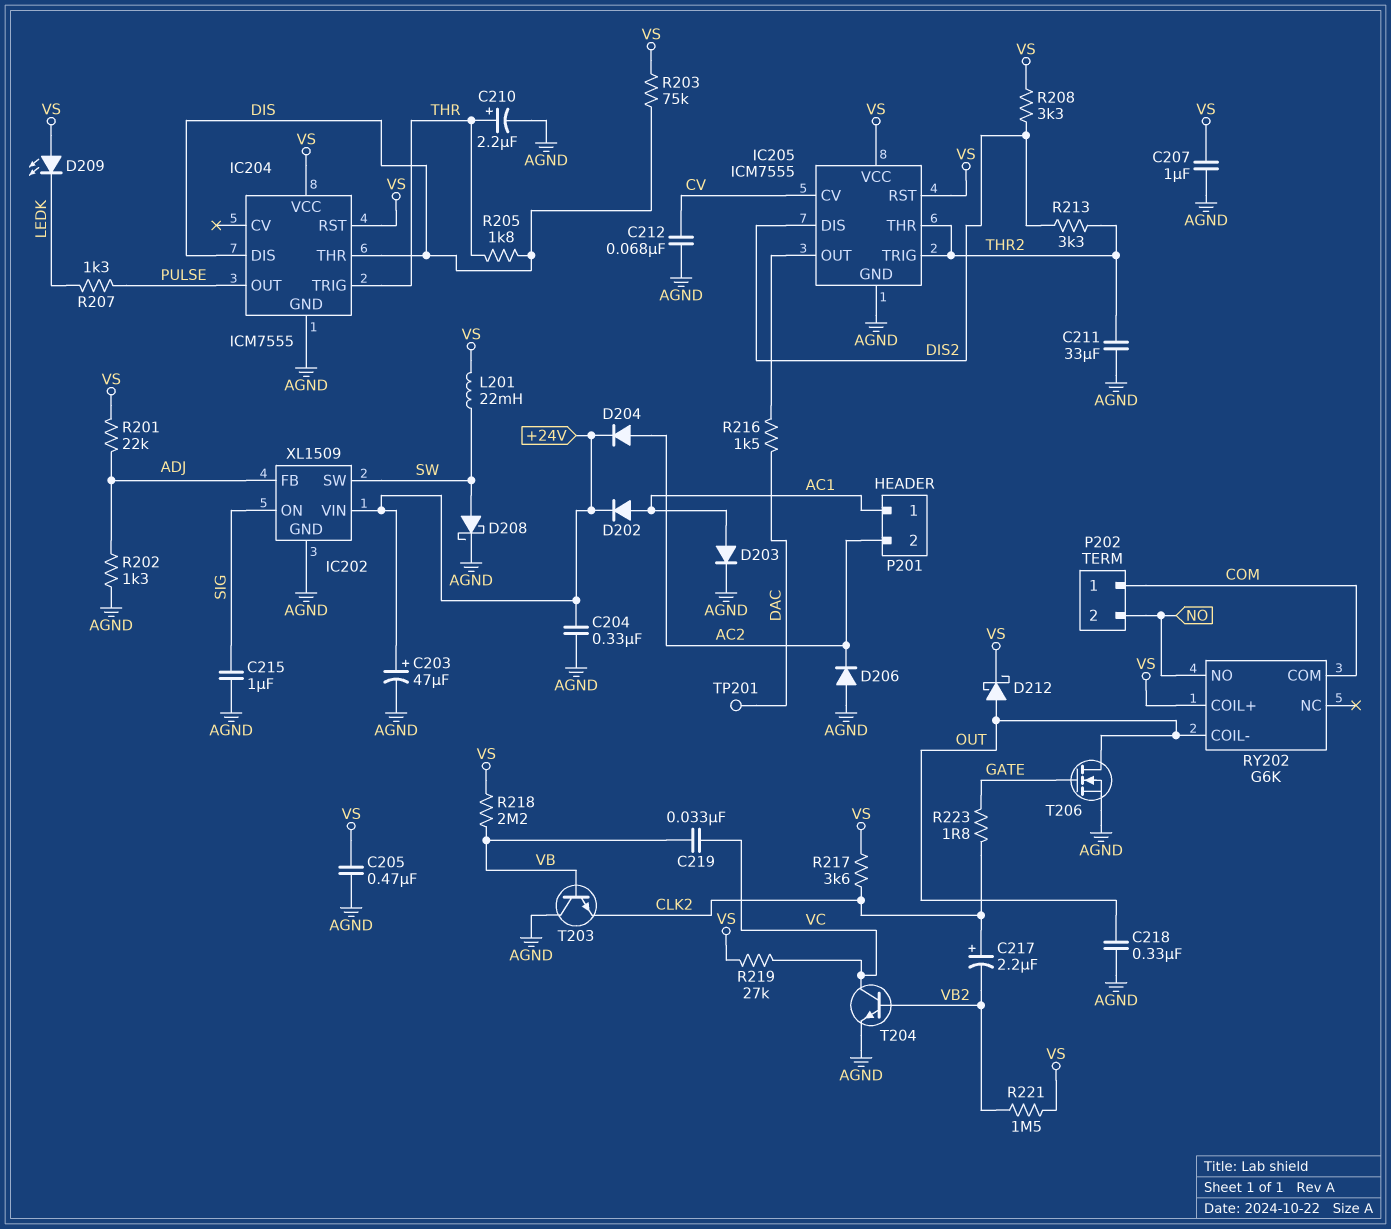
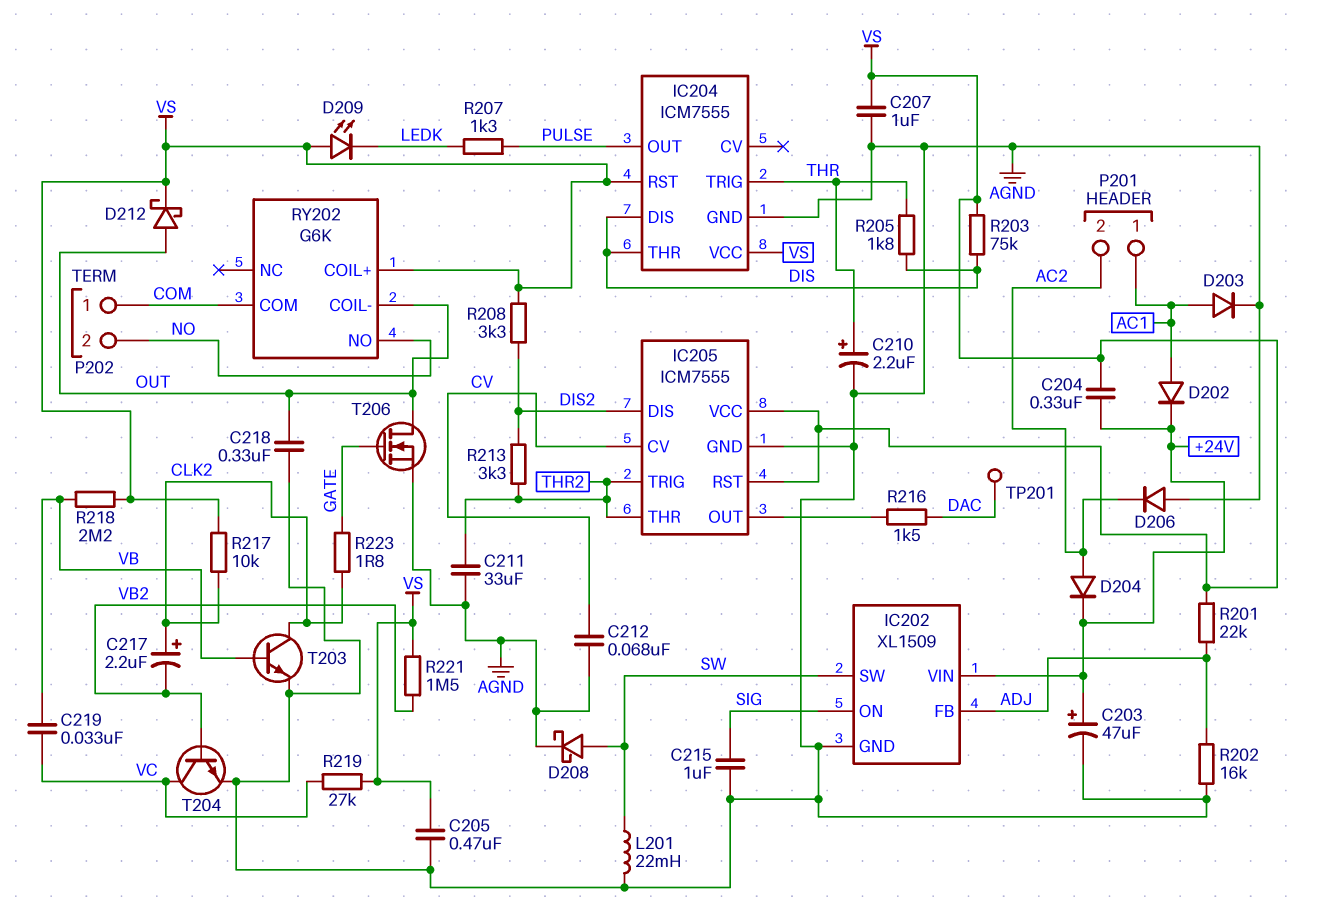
C204: 330nF (+24V, AGND) -> 330nF (+24V, VS)
L201: 22mH (SW, VS) -> 22mH (AGND, SW)
R202: 1.3k (ADJ, AGND) -> 16k (ADJ, AGND)
R217: 3.6k (CLK2, VS) -> 10k (CLK2, VS)
T203: NPN (B VB, C AGND, E CLK2) -> NPN (B VB, C CLK2, E AGND)

